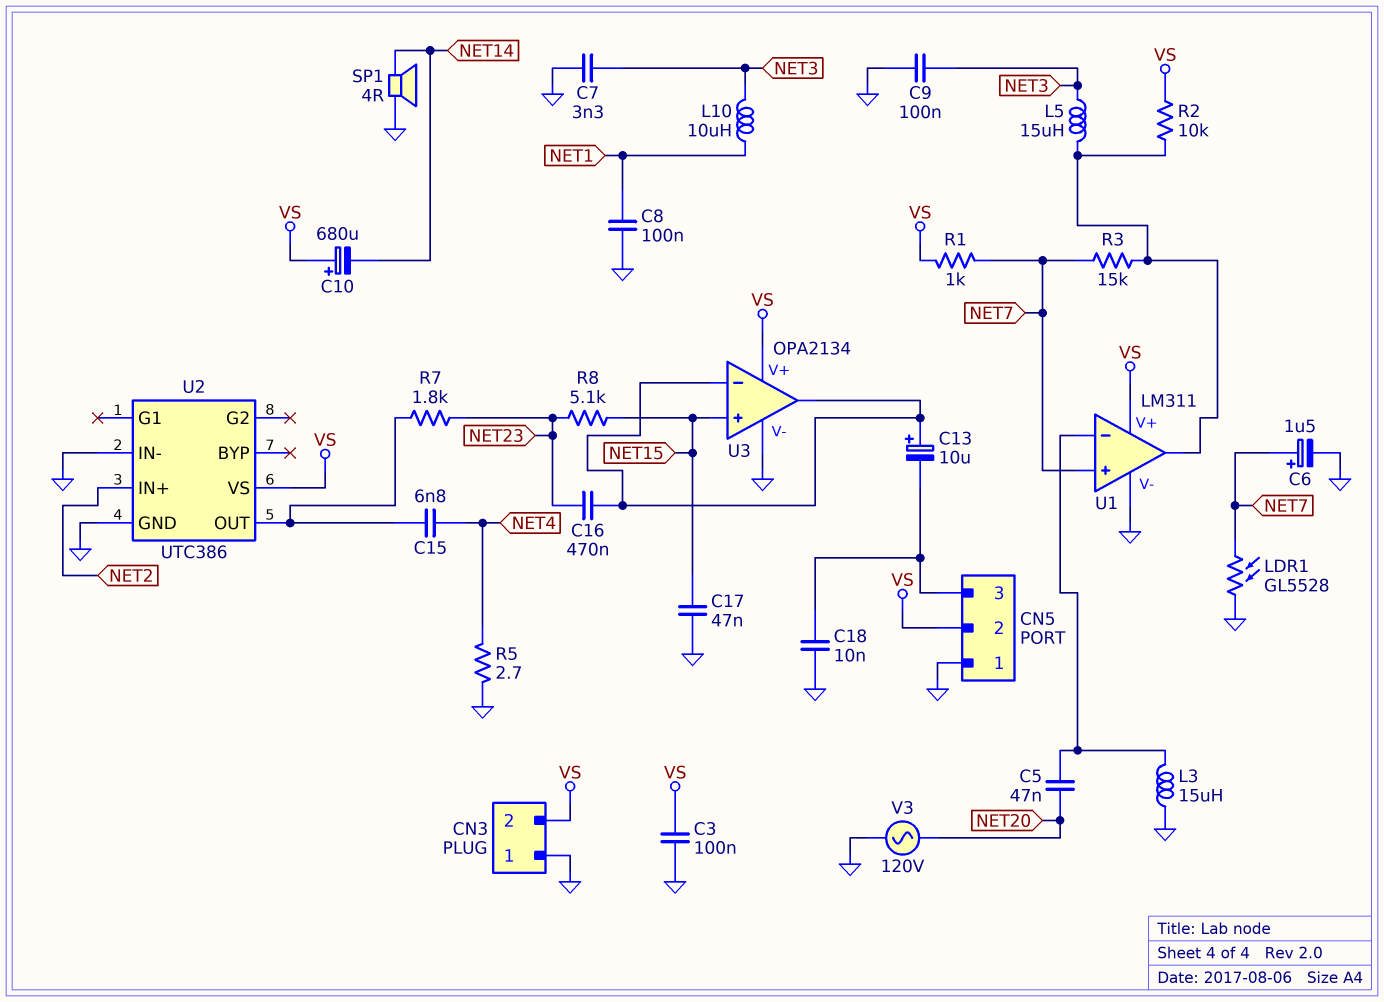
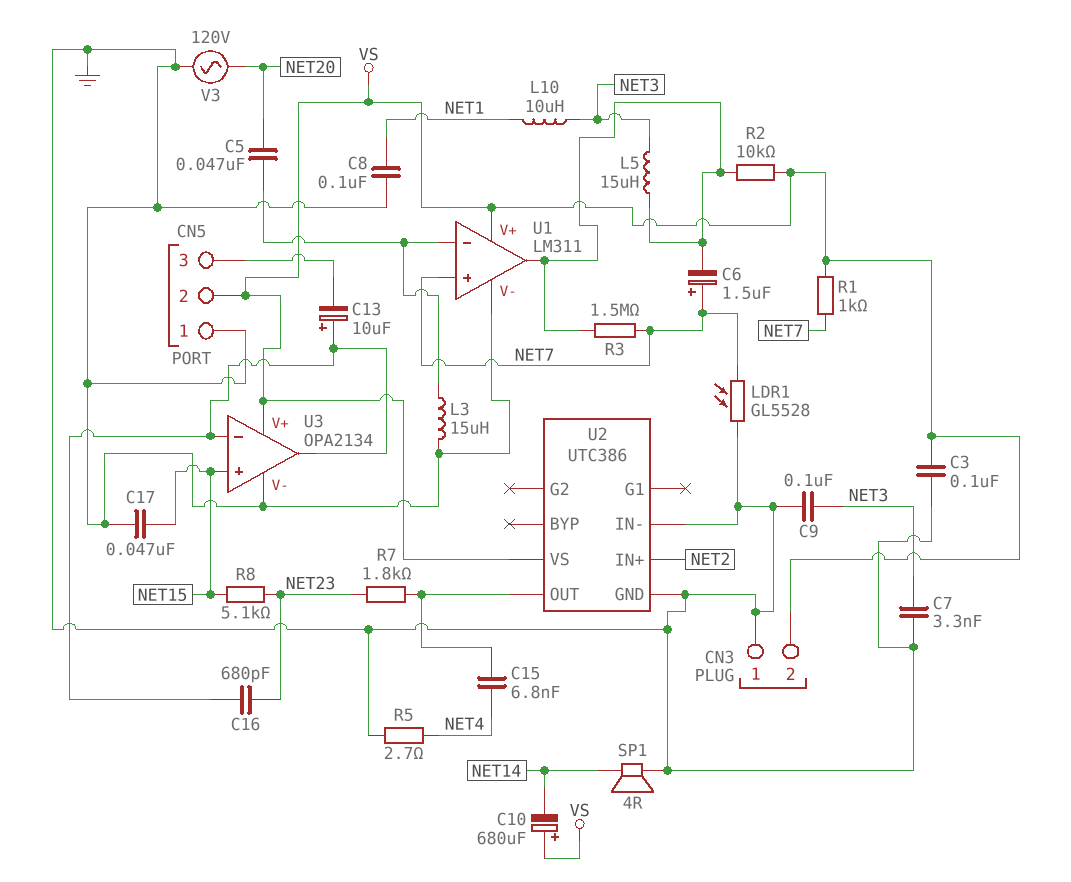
C6: 1.5uF (plus NET7, minus GND) -> 1.5uF (plus NET7, minus U1/out)
C16: 470nF (NET23, U3/in-) -> 680pF (NET23, U3/in-)
C18: 10nF (CN5/3, GND) -> none
R3: 15k (NET7, U1/out) -> 1.5M (NET7, U1/out)

